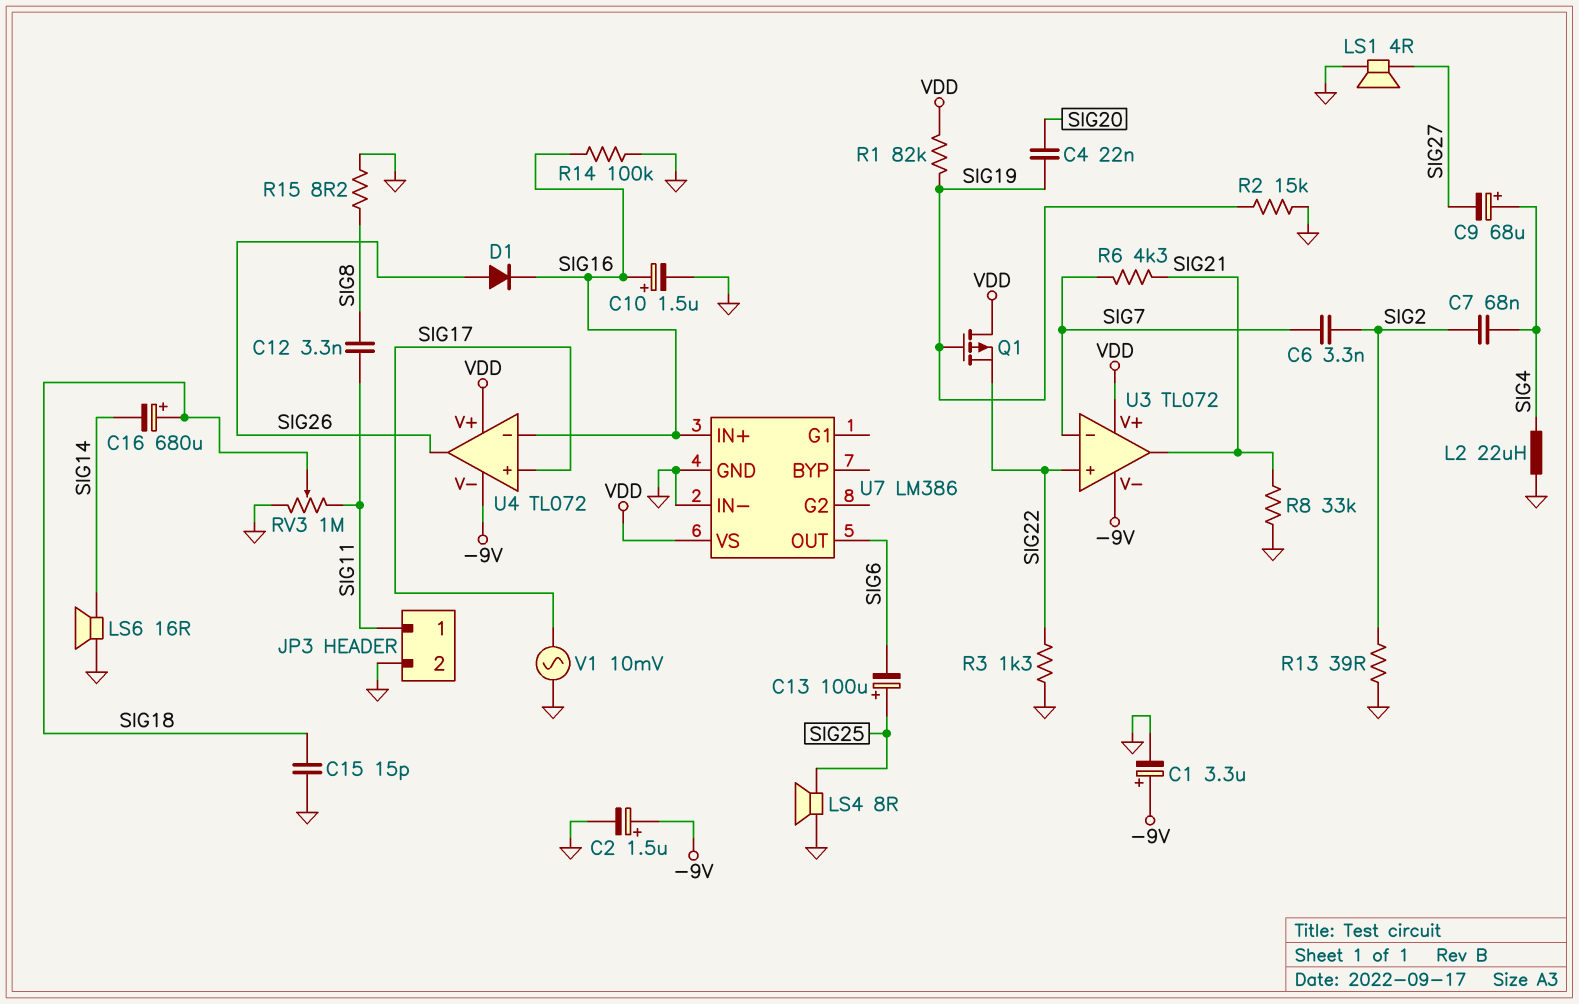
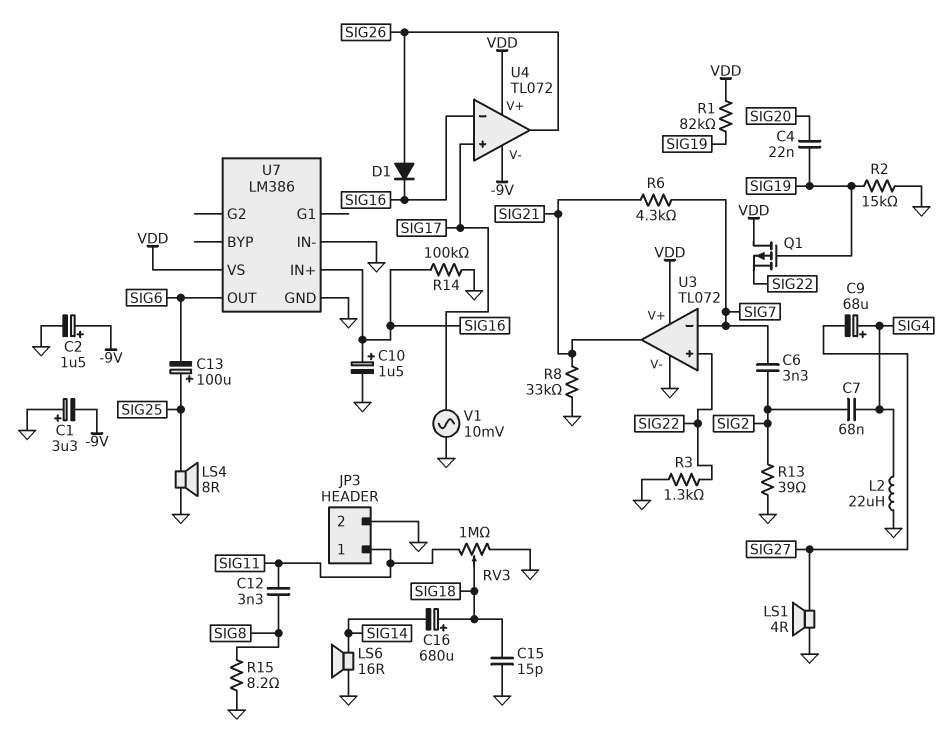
C1: 3.3uF (plus -9V, minus GND) -> 3.3uF (plus GND, minus -9V)
U3 pin V-: -9V -> GND

